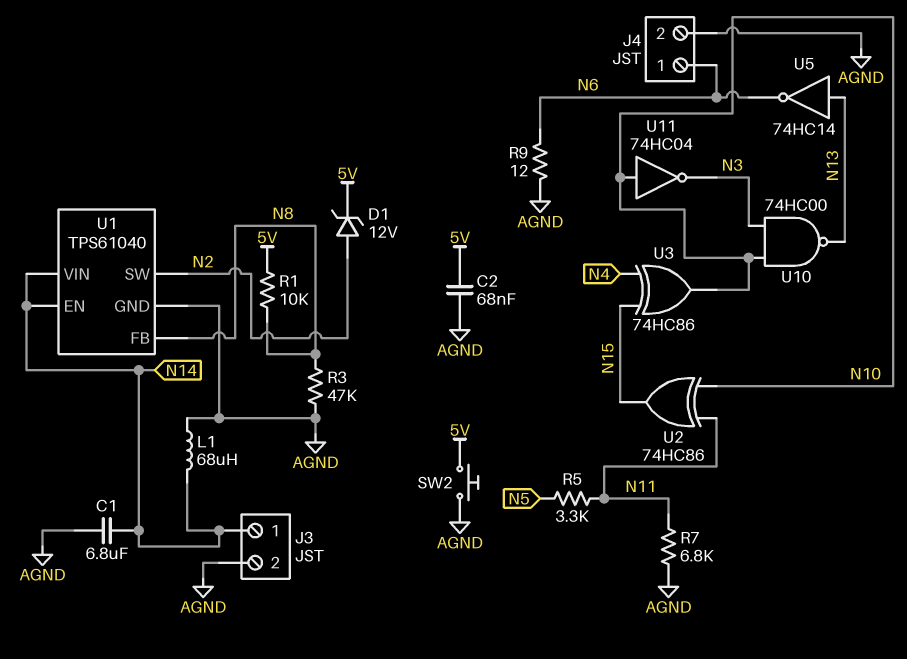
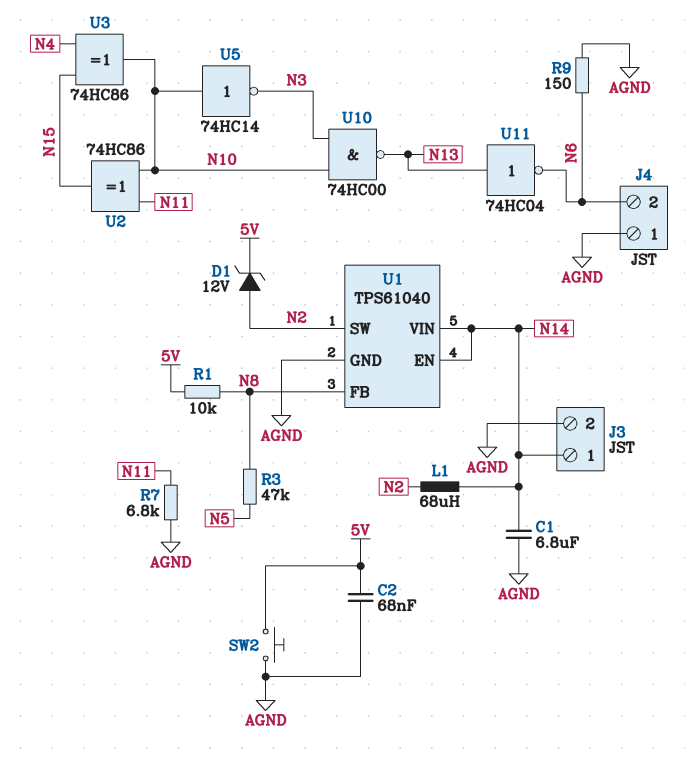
J4 pin 1: N6 -> AGND
J4 pin 2: AGND -> N6
L1: 68uH (AGND, N14) -> 68uH (N2, N14)
R3: 47k (AGND, N8) -> 47k (N5, N8)
R5: 3.3k (N5, N11) -> none
R9: 12 (AGND, N6) -> 150 (AGND, N6)
U5: NOT 74HC14 (in N13, out N6) -> NOT 74HC14 (in N10, out N3)
U11: NOT 74HC04 (in N10, out N3) -> NOT 74HC04 (in N13, out N6)

